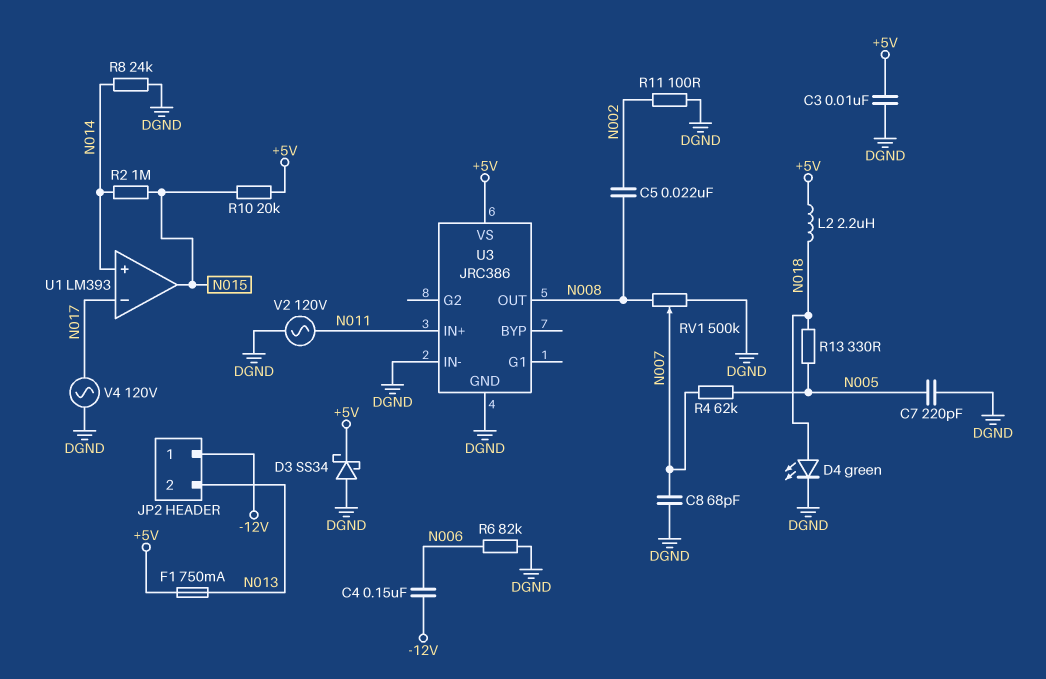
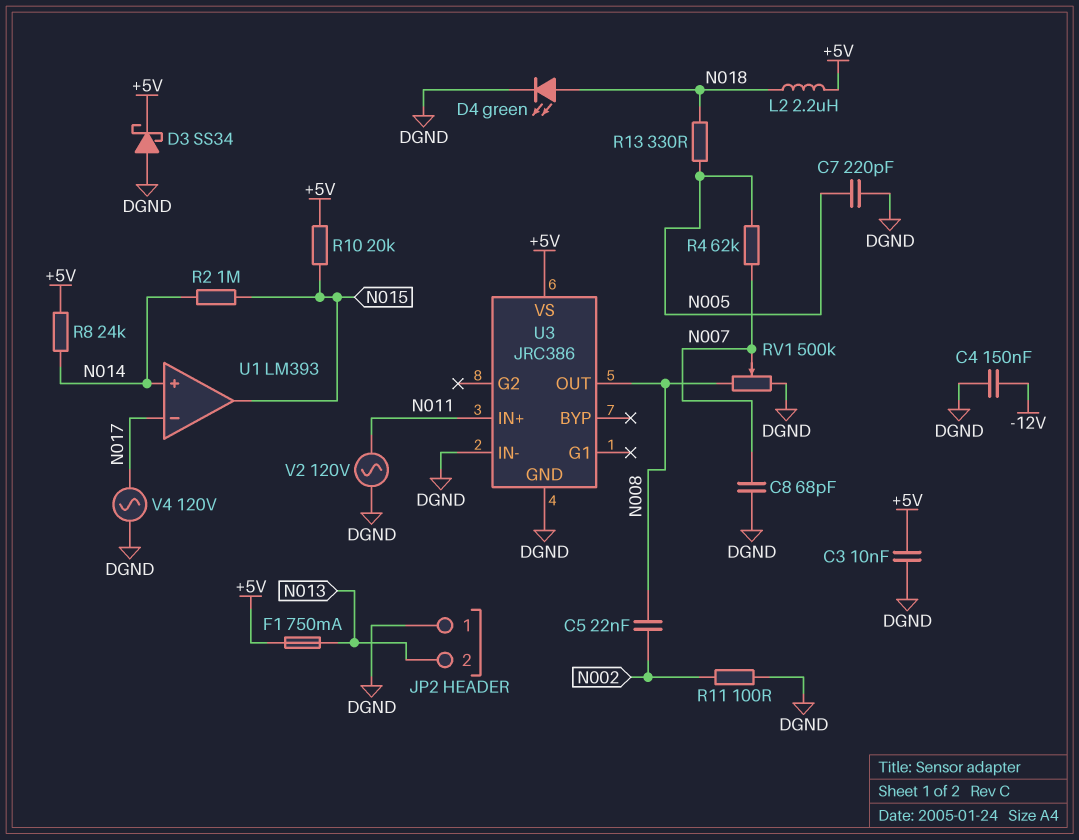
C4: 150nF (-12V, N006) -> 150nF (-12V, DGND)
JP2 pin 1: -12V -> DGND
R6: 82k (DGND, N006) -> none
R8: 24k (DGND, N014) -> 24k (+5V, N014)

